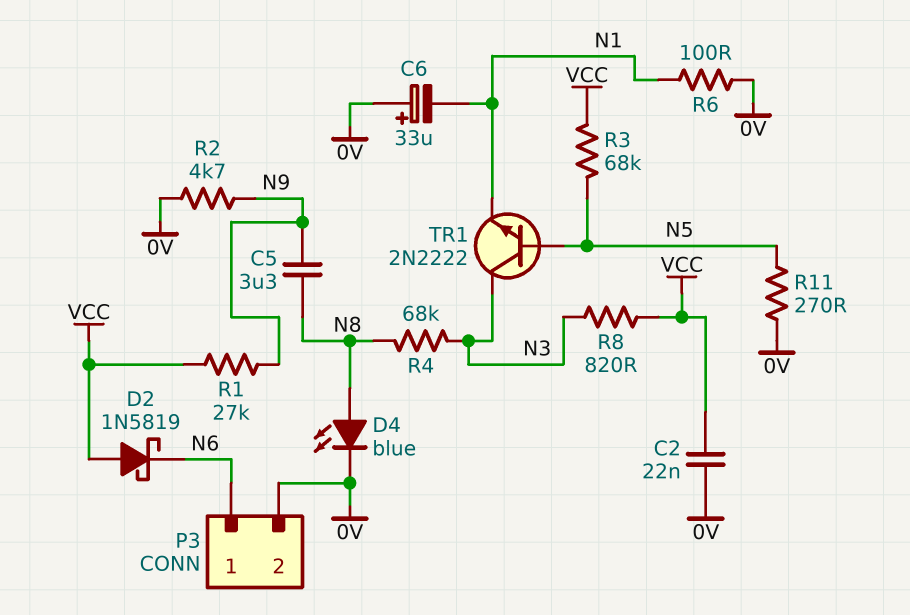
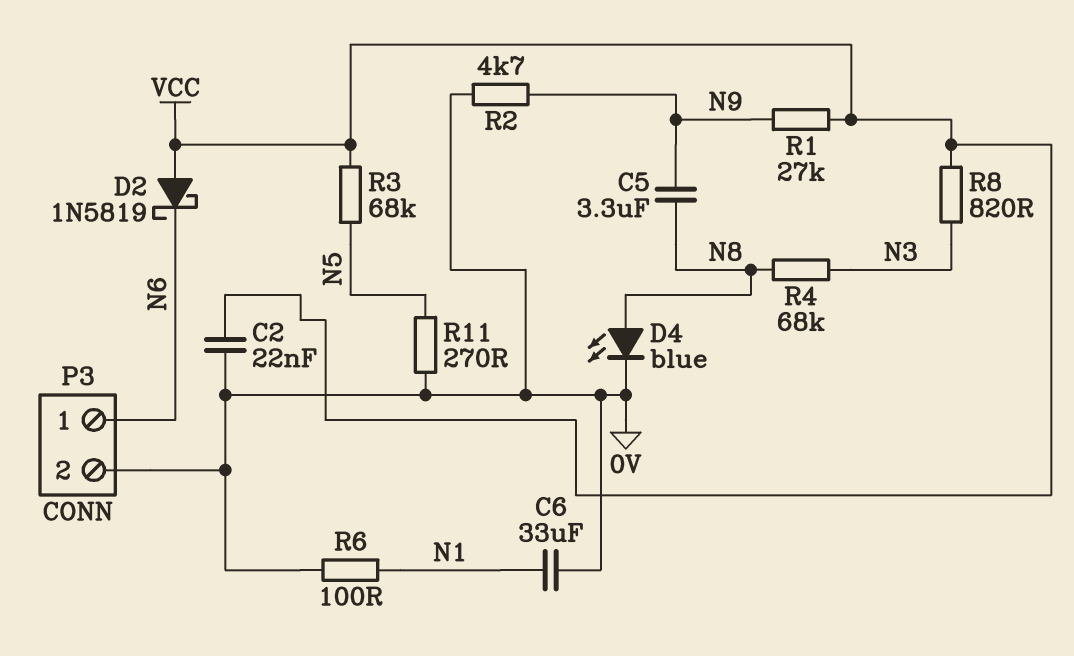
C6: 33uF (plus 0V, minus N1) -> 33uF (0V, N1)
TR1: NPN 2N2222 (B N5, C N3, E N1) -> none

